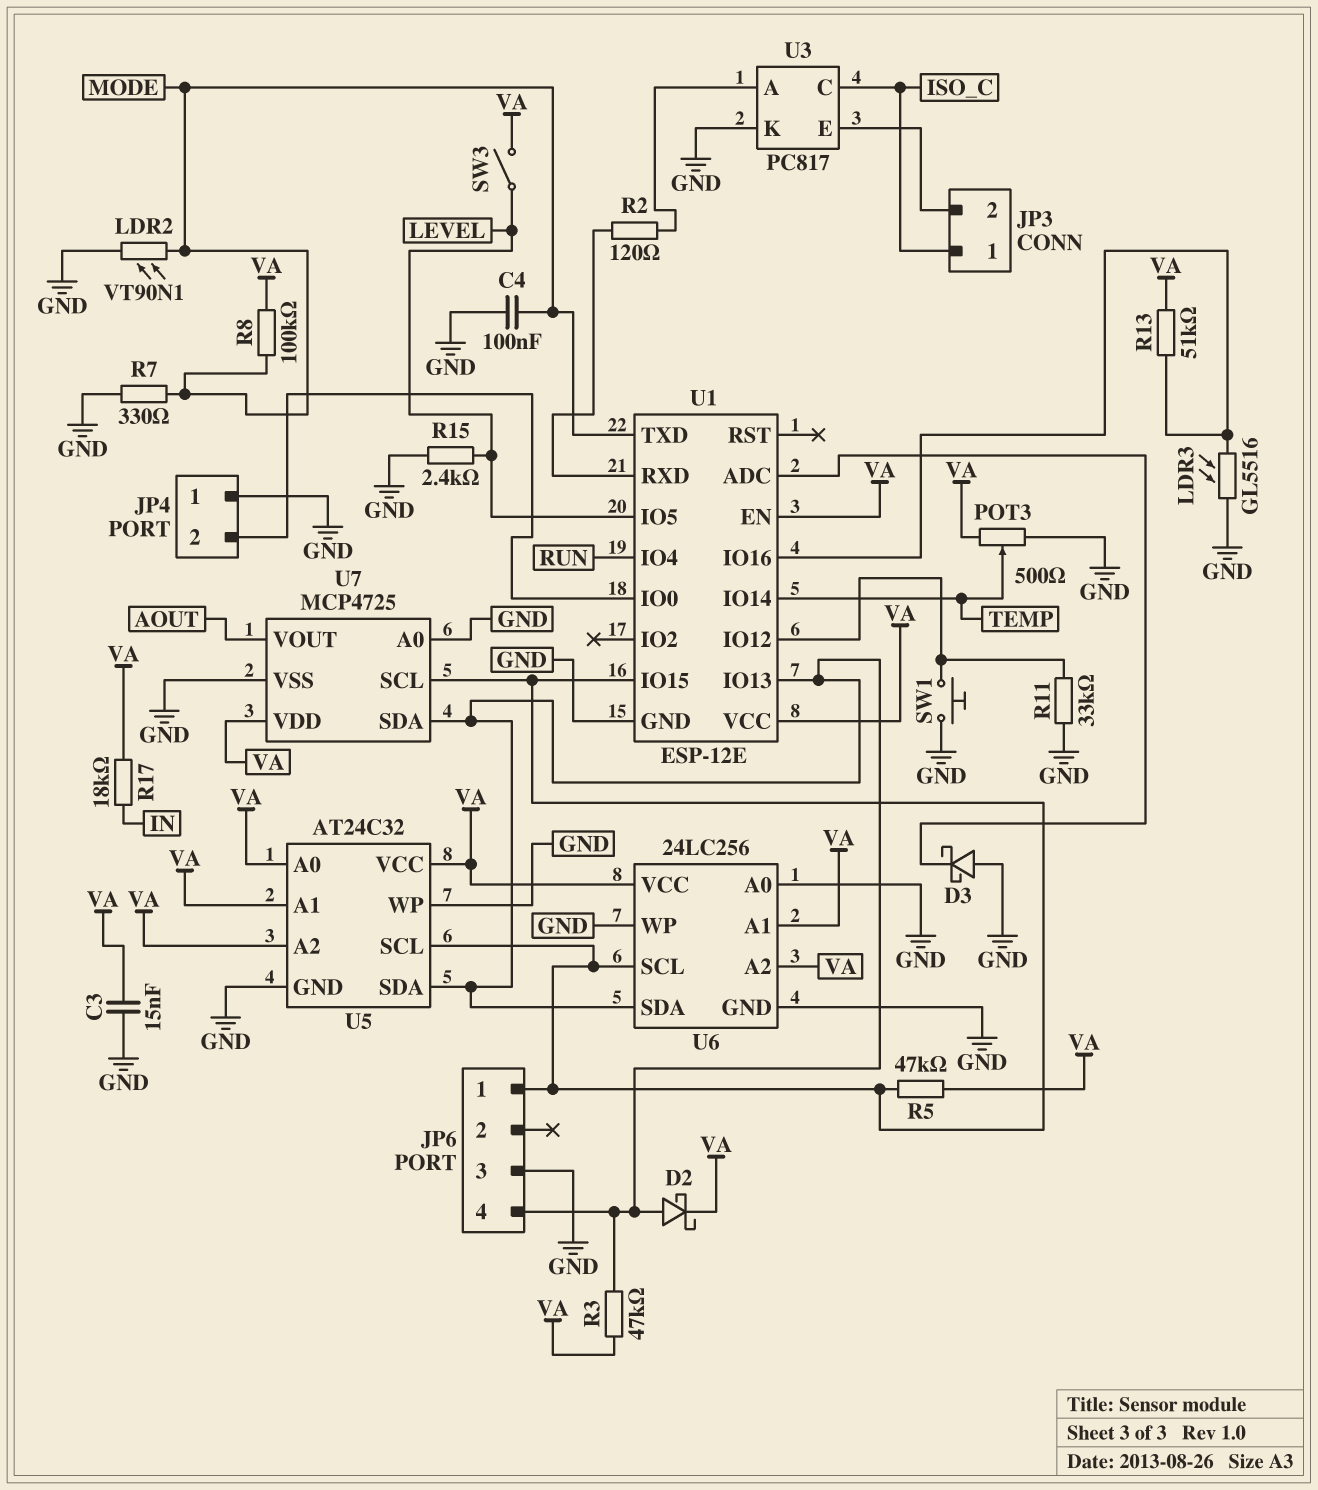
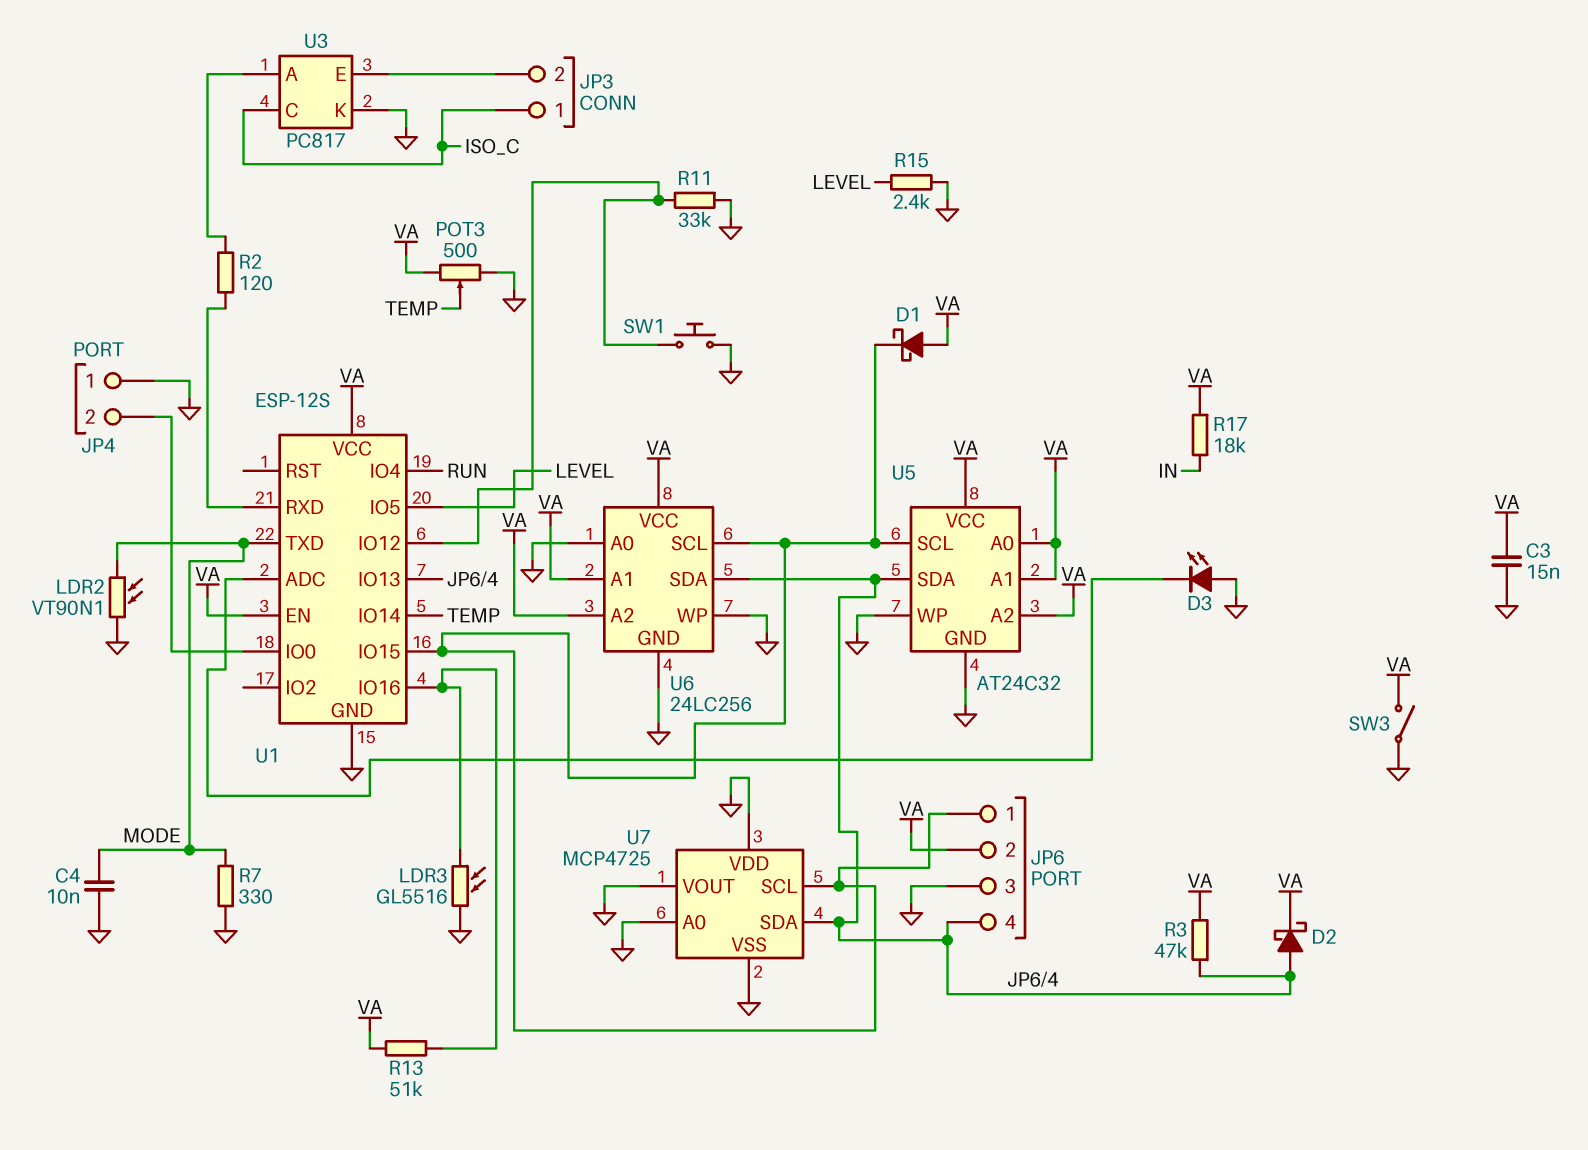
C4: 100nF (GND, MODE) -> 10nF (GND, MODE)
D1: none -> schottky (A VA, K JP6/1)
D3: schottky (A GND, K U1/ADC) -> LED (A GND, K U1/ADC)
JP6 pin 2: none -> VA
R5: 47k (JP6/1, VA) -> none
R8: 100k (MODE, VA) -> none
SW3: switch (LEVEL, VA) -> switch (GND, VA)
U1: ESP-12E -> ESP-12S
U7 pin VDD: VA -> GND
U7 pin VOUT: AOUT -> GND

